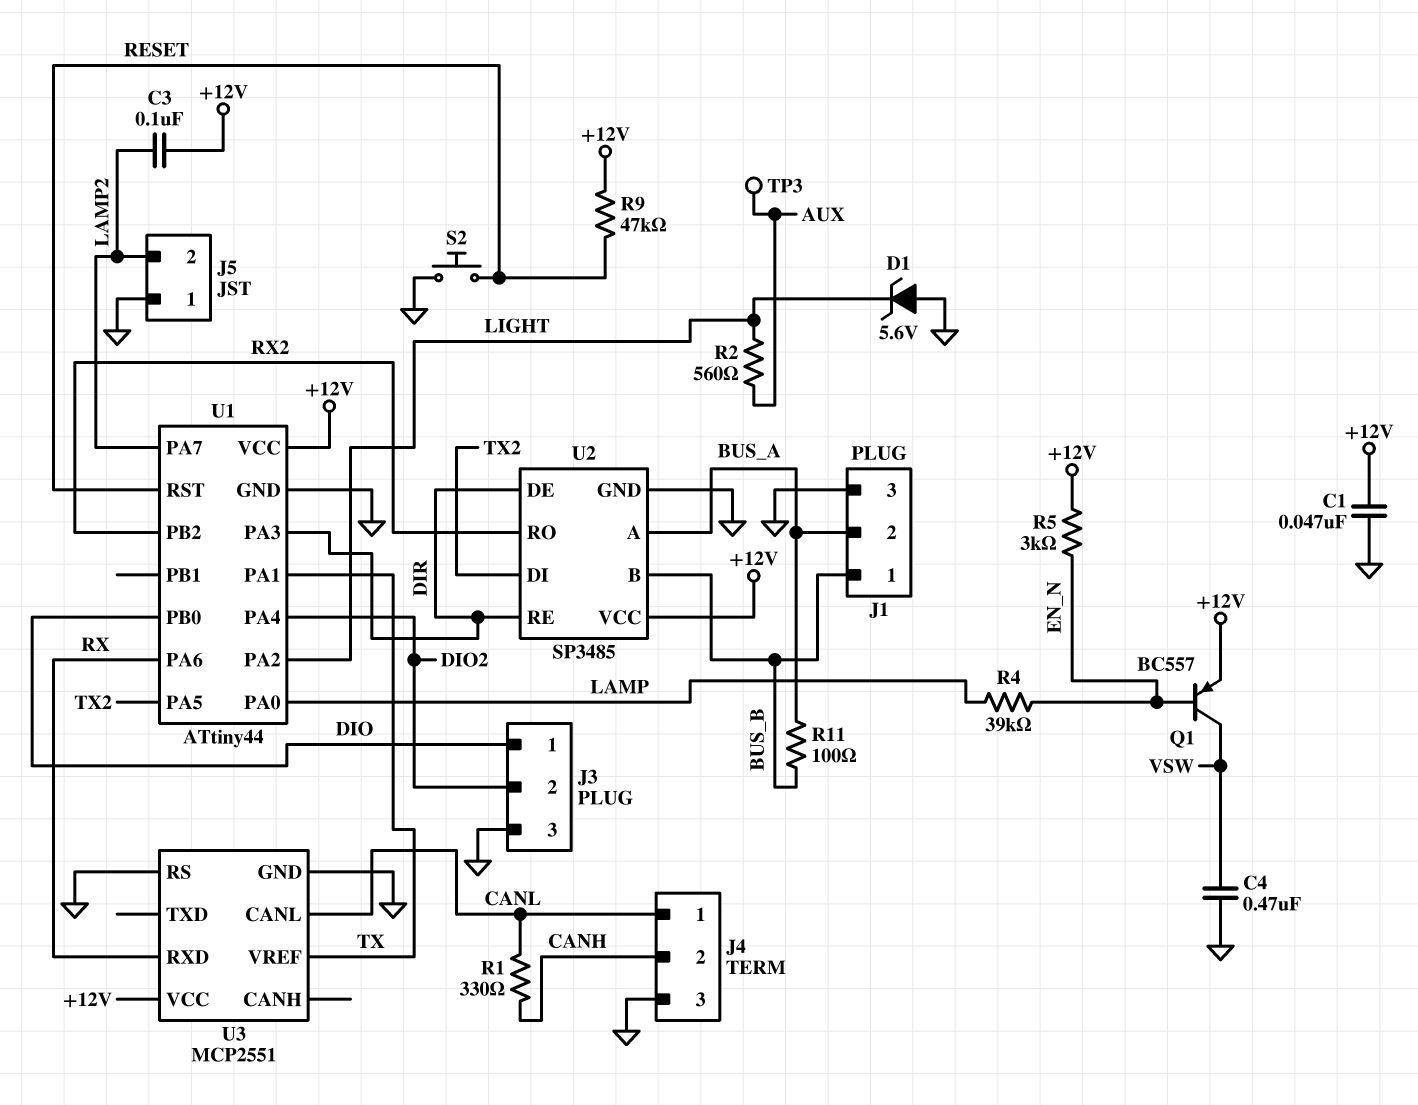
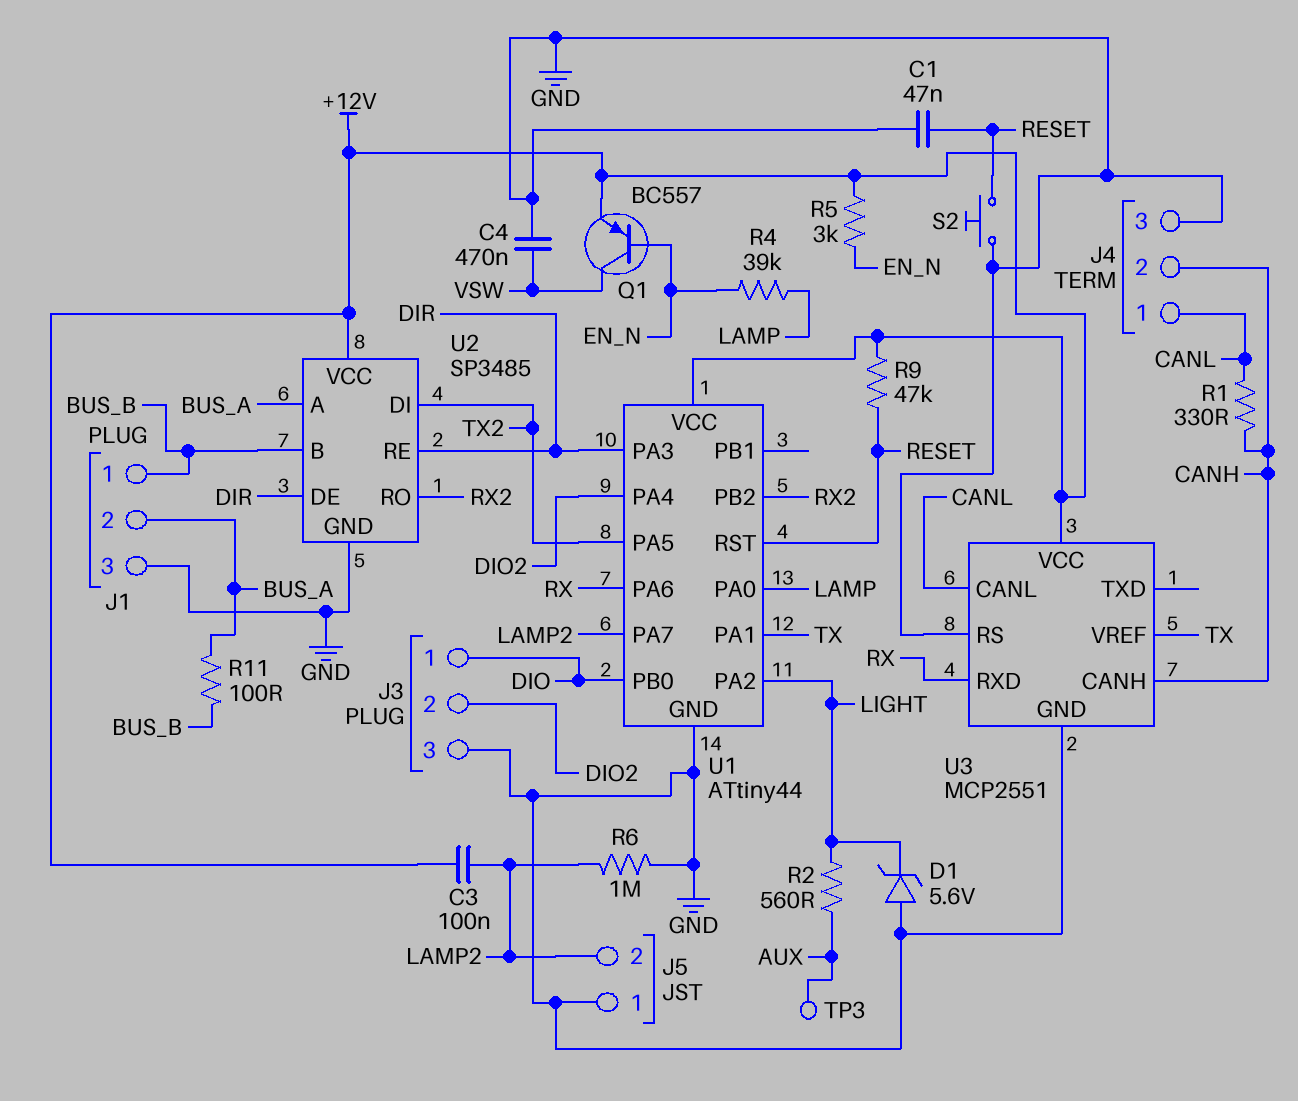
C1: 47nF (+12V, GND) -> 47nF (GND, RESET)
R6: none -> 1M (GND, LAMP2)
U3 pin CANH: none -> CANH

